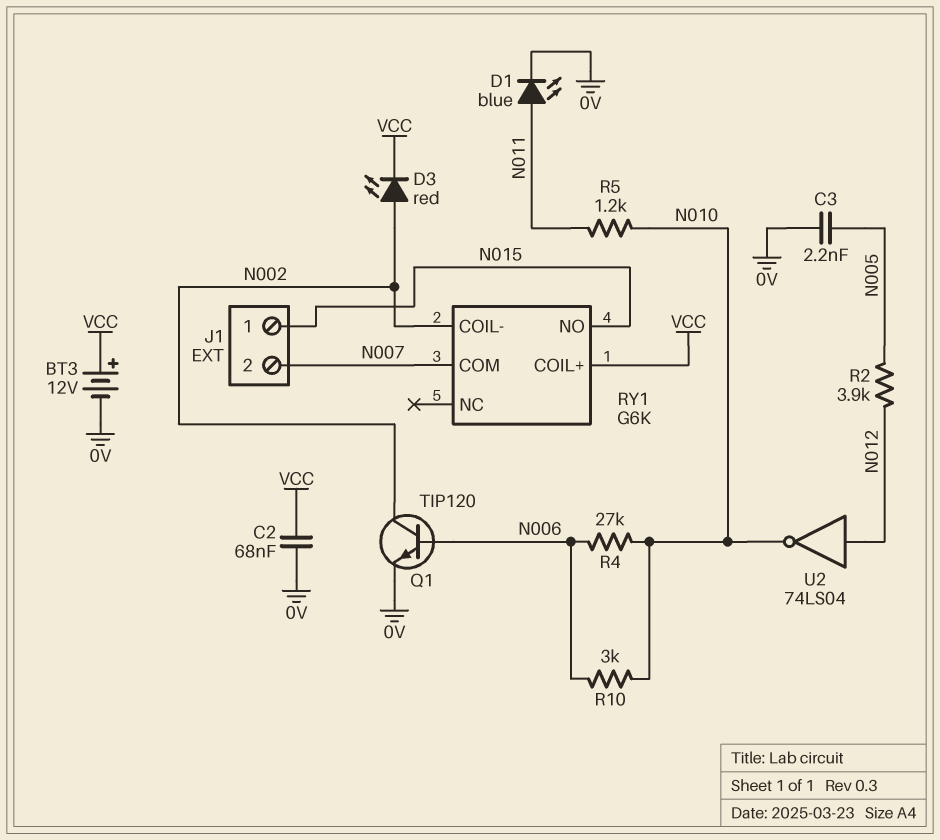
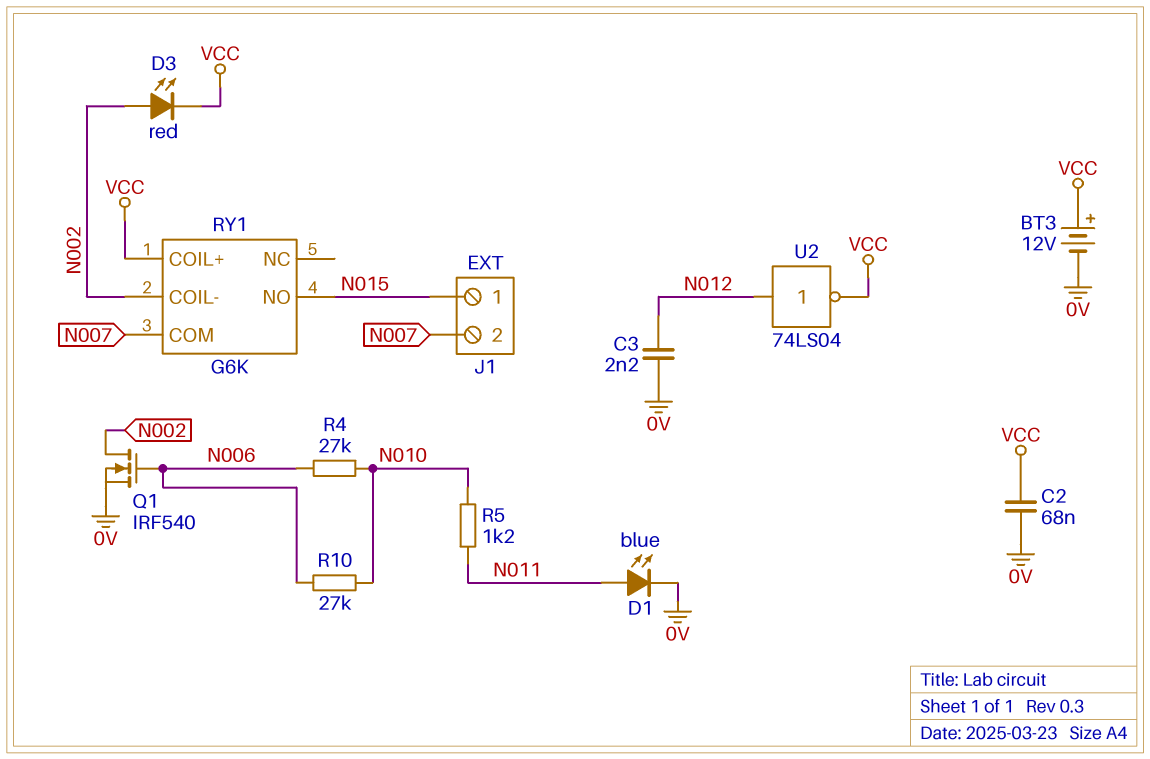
C3: 2.2nF (0V, N005) -> 2.2nF (0V, N012)
Q1: NPN TIP120 (B N006, C N002, E 0V) -> NMOS IRF540 (G N006, D N002, S 0V)
R2: 3.9k (N005, N012) -> none
R10: 3k (N006, N010) -> 27k (N006, N010)
U2: NOT 74LS04 (in N012, out N010) -> NOT 74LS04 (in N012, out VCC)

